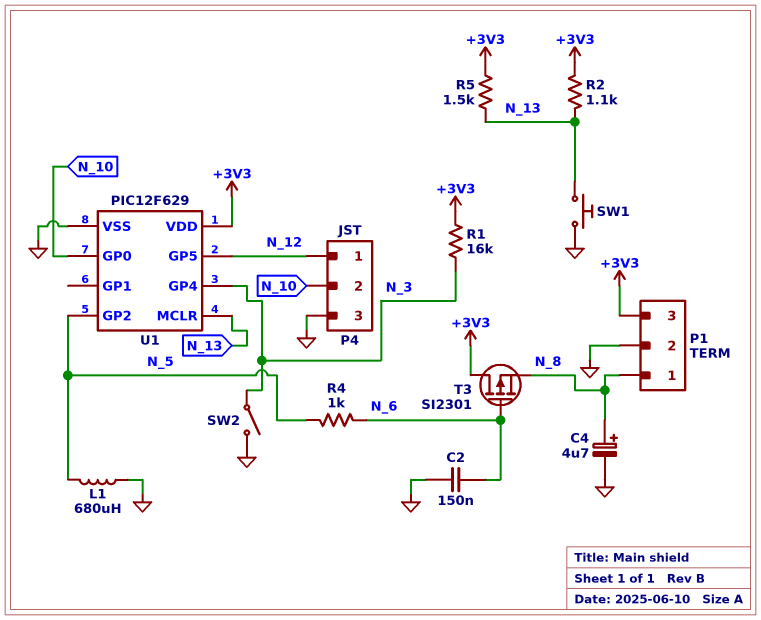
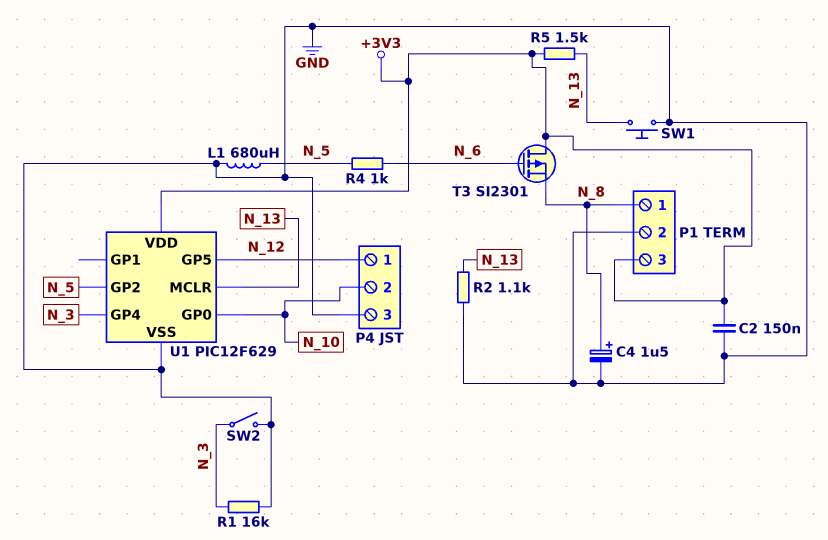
C2: 150nF (GND, N_6) -> 150nF (+3V3, GND)
C4: 4.7uF (plus N_8, minus GND) -> 1.5uF (plus N_8, minus GND)
R1: 16k (+3V3, N_3) -> 16k (GND, N_3)
R2: 1.1k (+3V3, N_13) -> 1.1k (GND, N_13)

